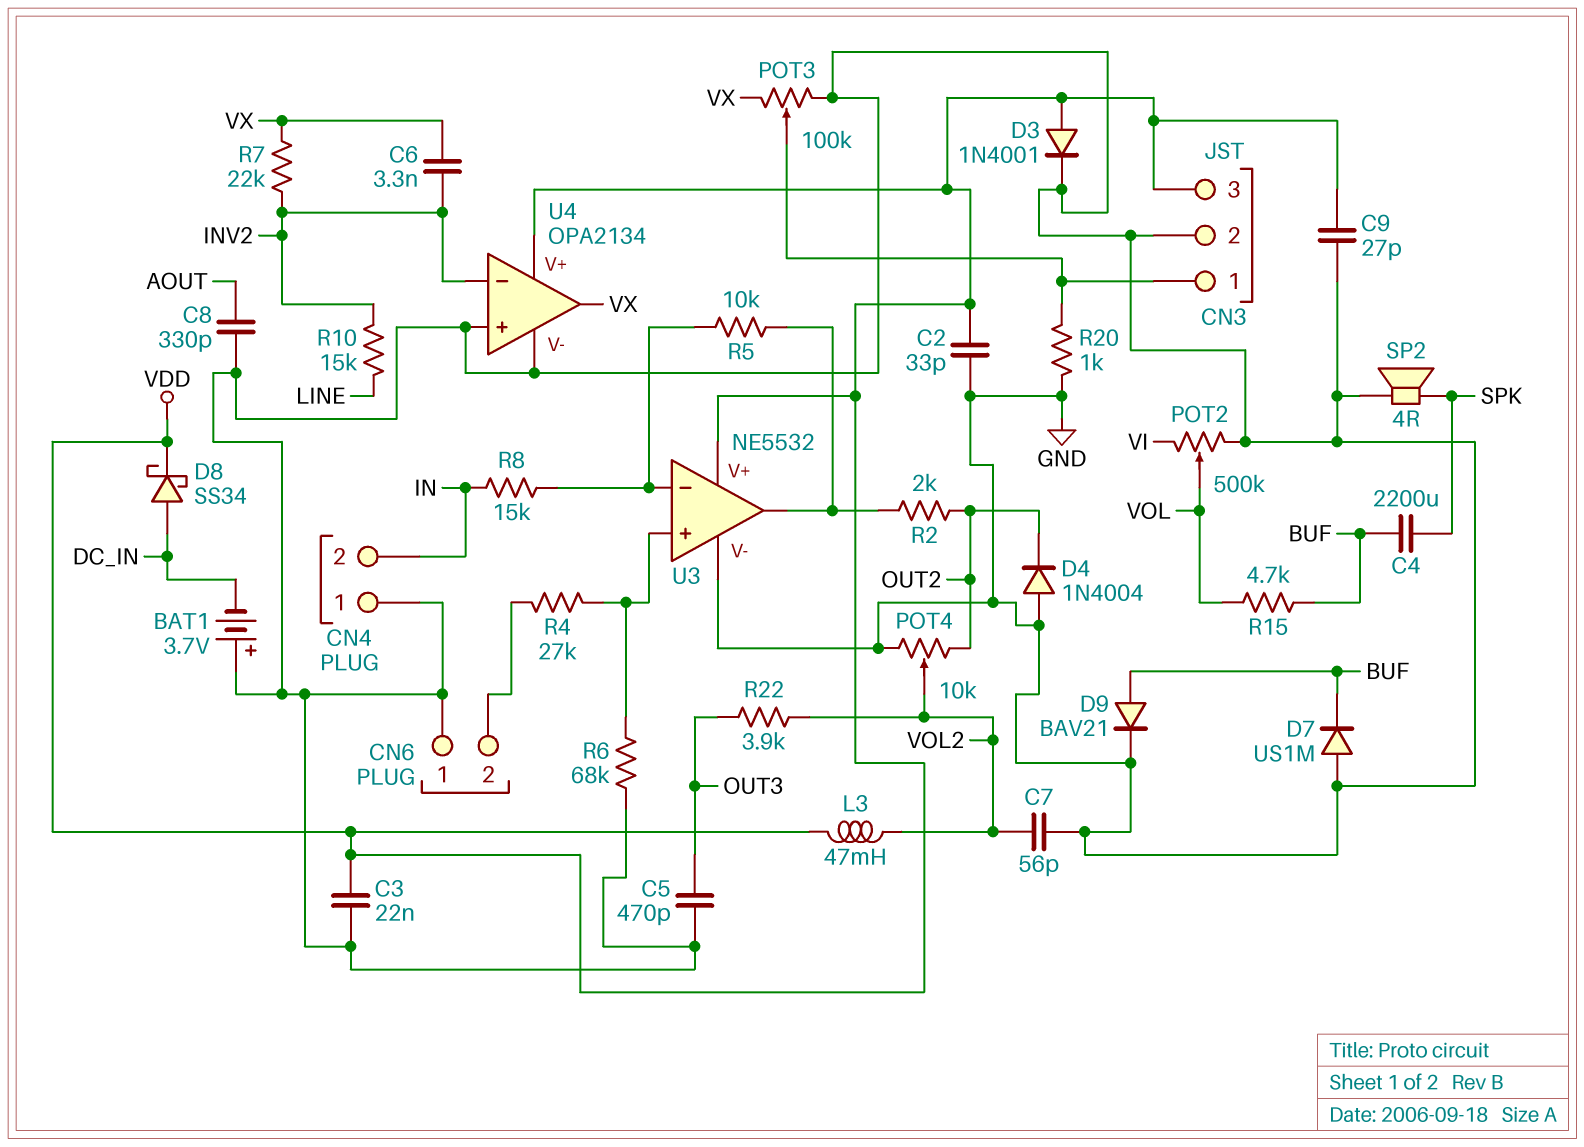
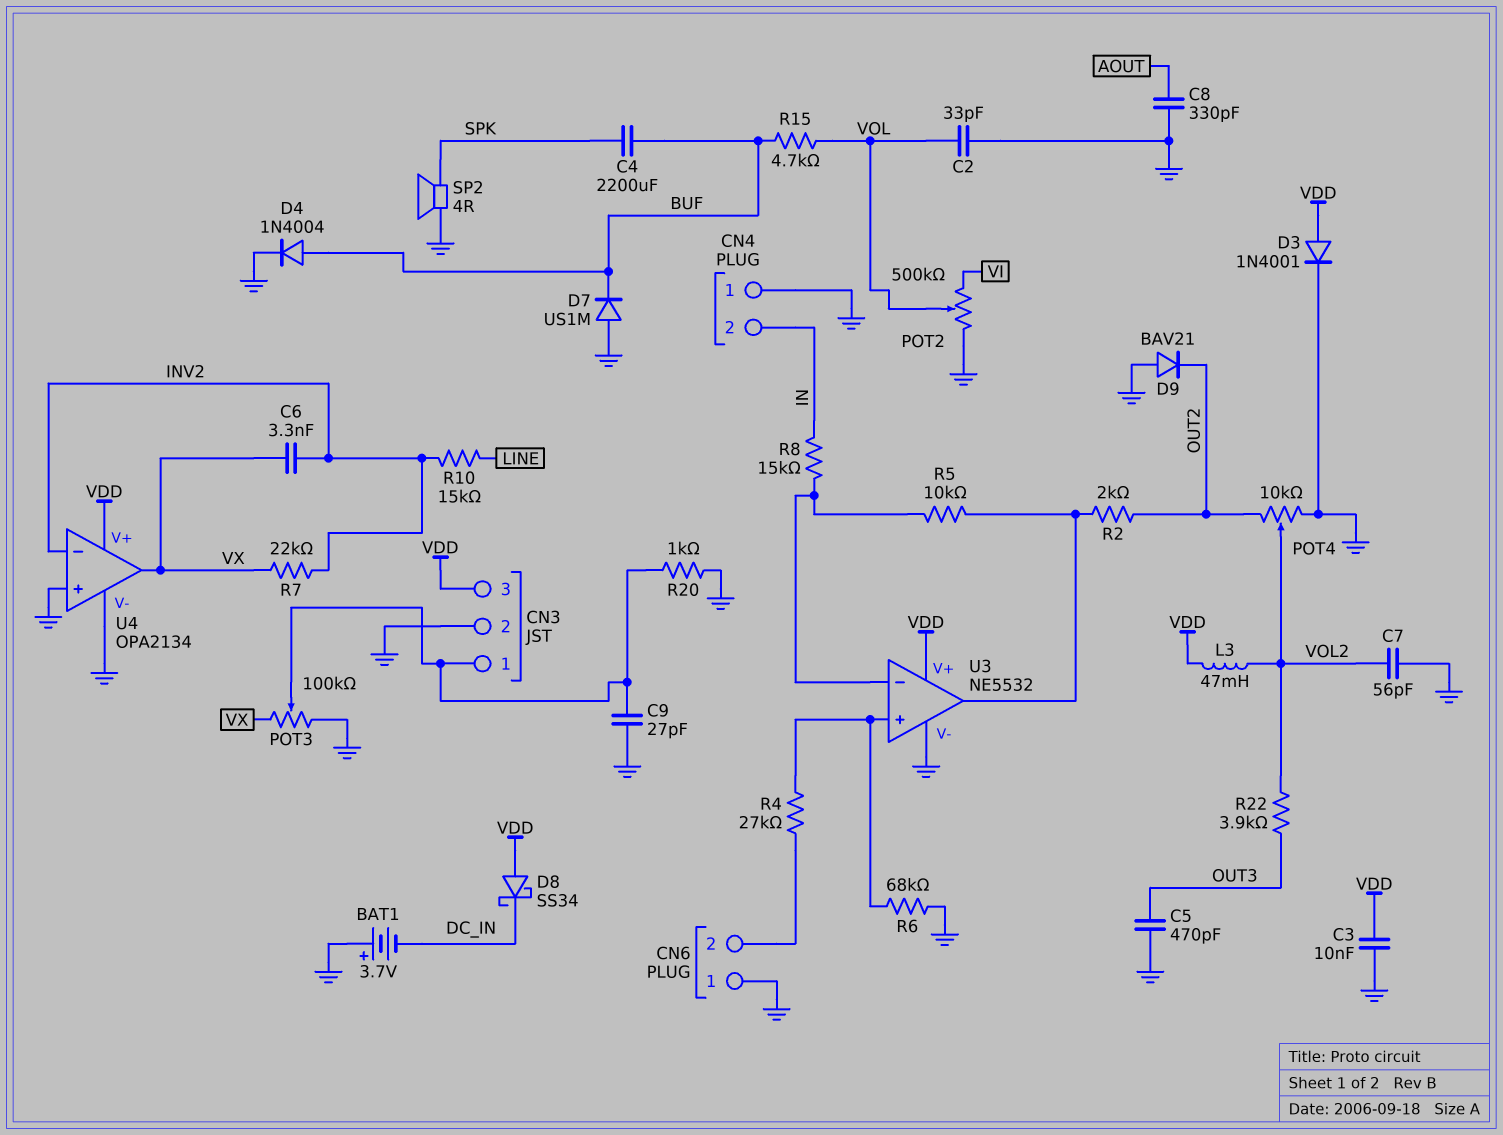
C2: 33pF (GND, VDD) -> 33pF (GND, VOL)
C3: 22nF (GND, VDD) -> 10nF (GND, VDD)
C9: 27pF (GND, VDD) -> 27pF (CN3/1, GND)
D4: diode 1N4004 (A GND, K OUT2) -> diode 1N4004 (A BUF, K GND)
D8: schottky SS34 (A DC_IN, K VDD) -> schottky SS34 (A VDD, K DC_IN)
D9: diode BAV21 (A BUF, K GND) -> diode BAV21 (A GND, K OUT2)

